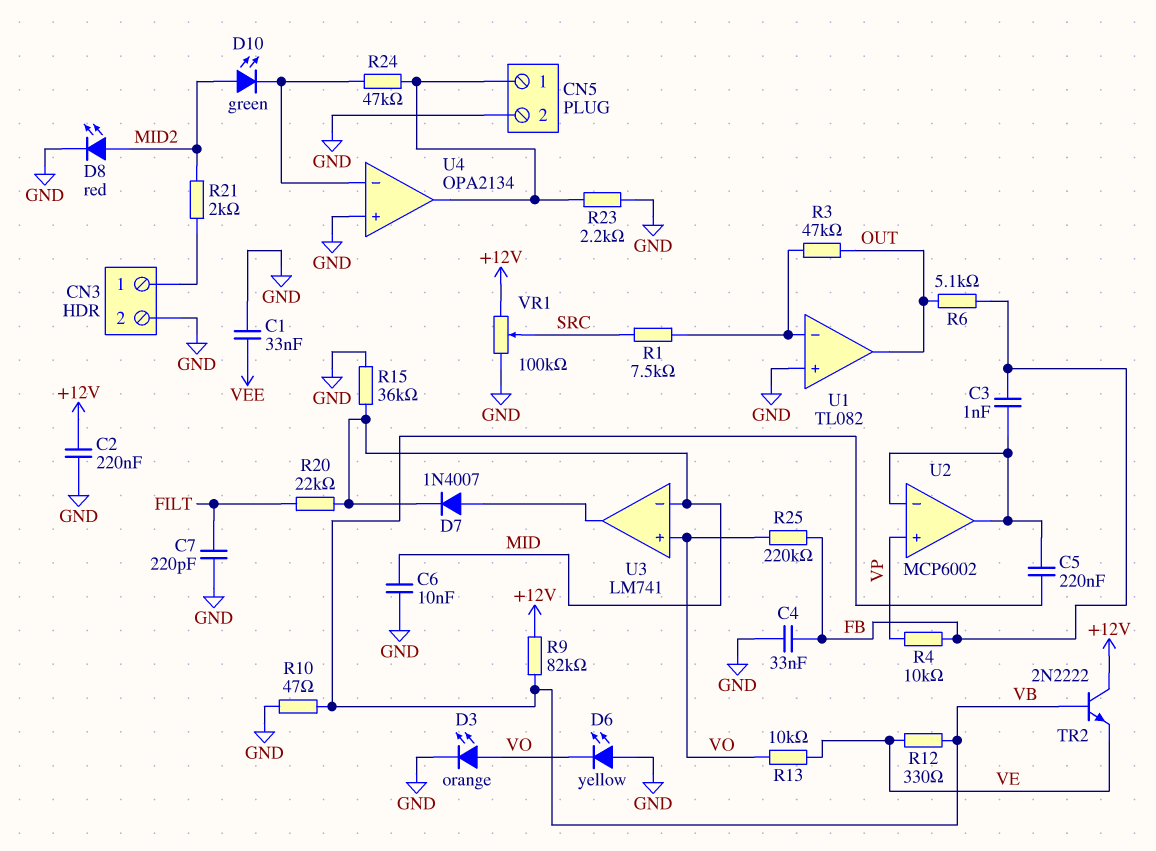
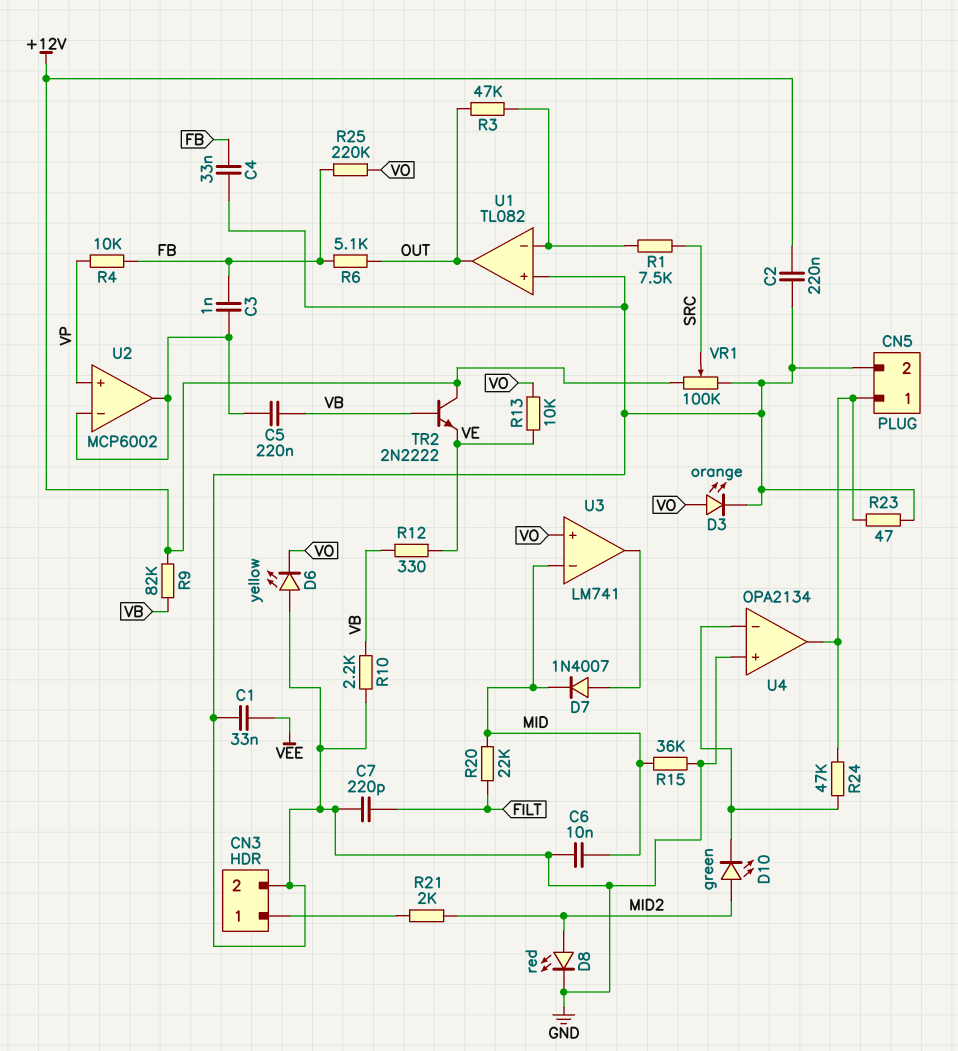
R10: 47 (GND, VB) -> 2.2k (GND, VB)
R23: 2.2k (CN5/1, GND) -> 47 (CN5/1, GND)

